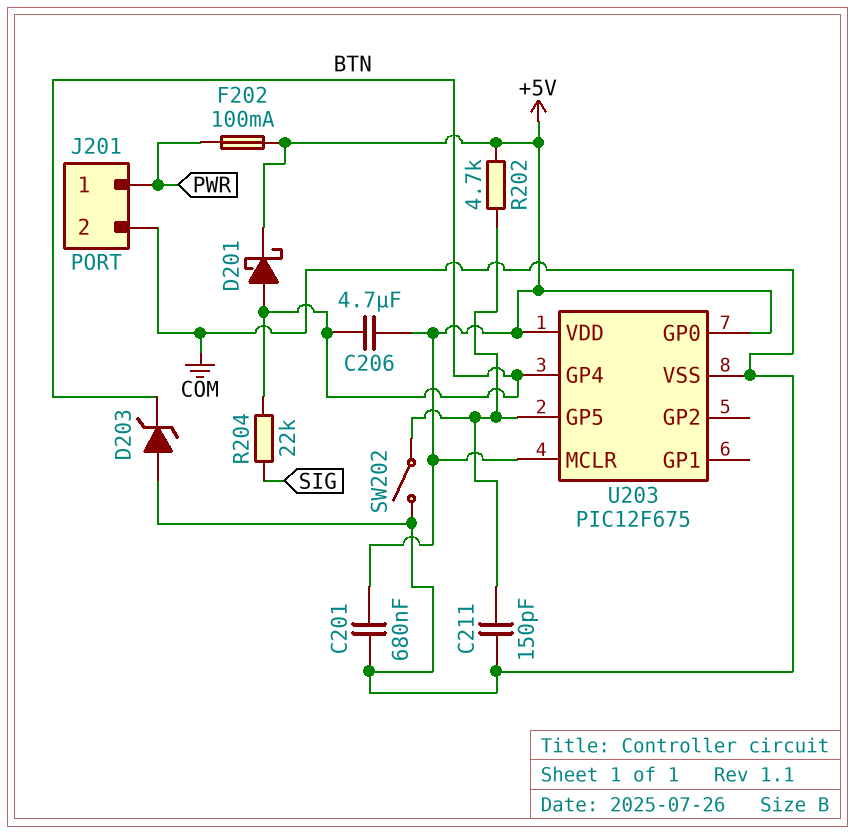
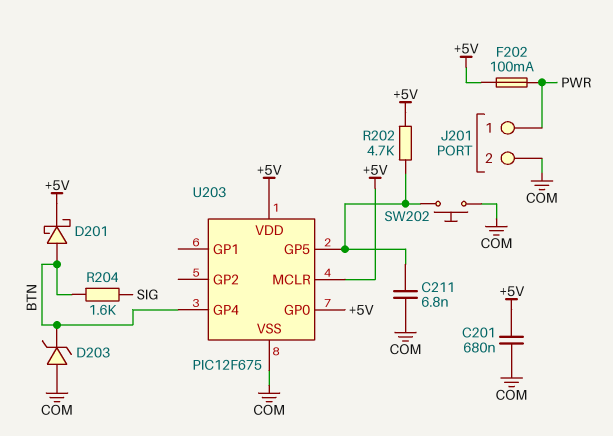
C206: 4.7uF (+5V, BTN) -> none
C211: 150pF (COM, U203/GP5) -> 6.8nF (COM, U203/GP5)
R204: 22k (BTN, SIG) -> 1.6k (BTN, SIG)
SW202: switch (COM, U203/GP5) -> button (COM, U203/GP5)

